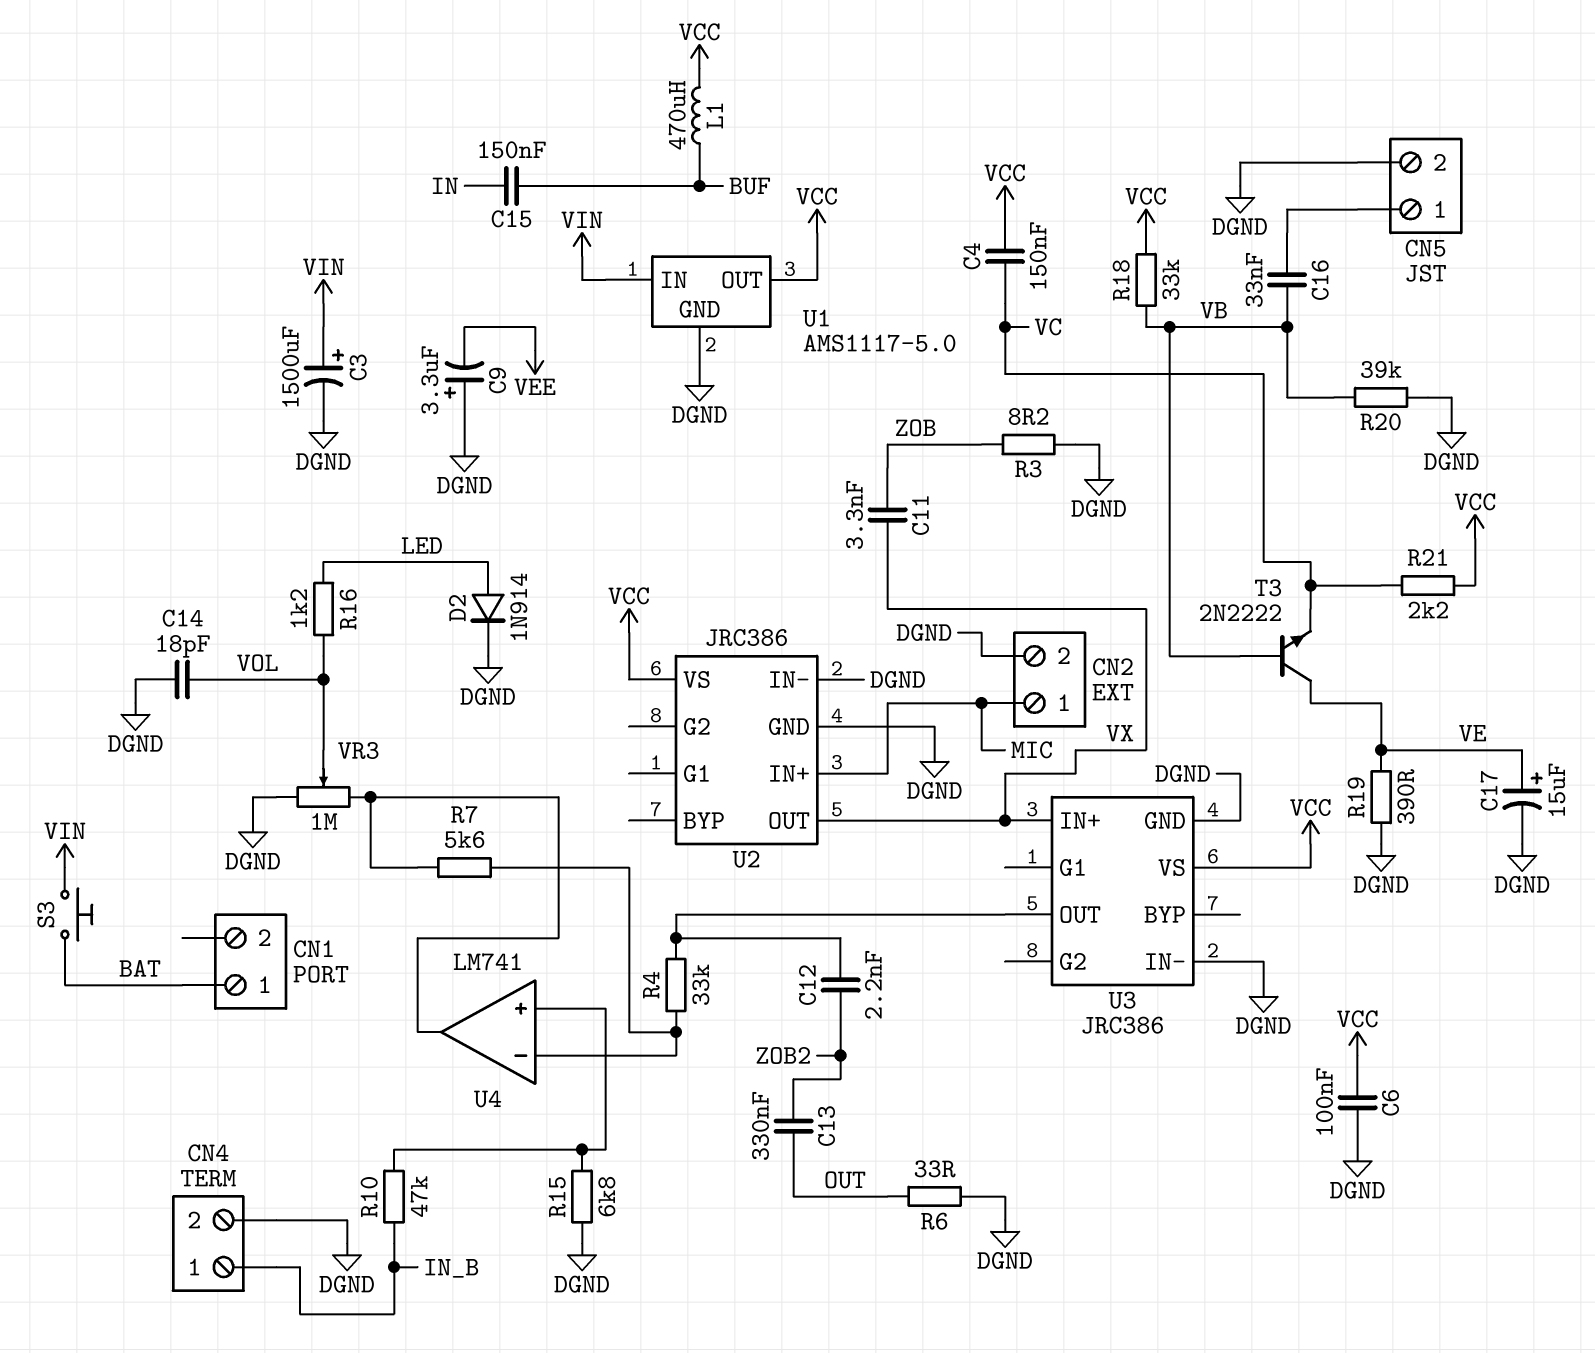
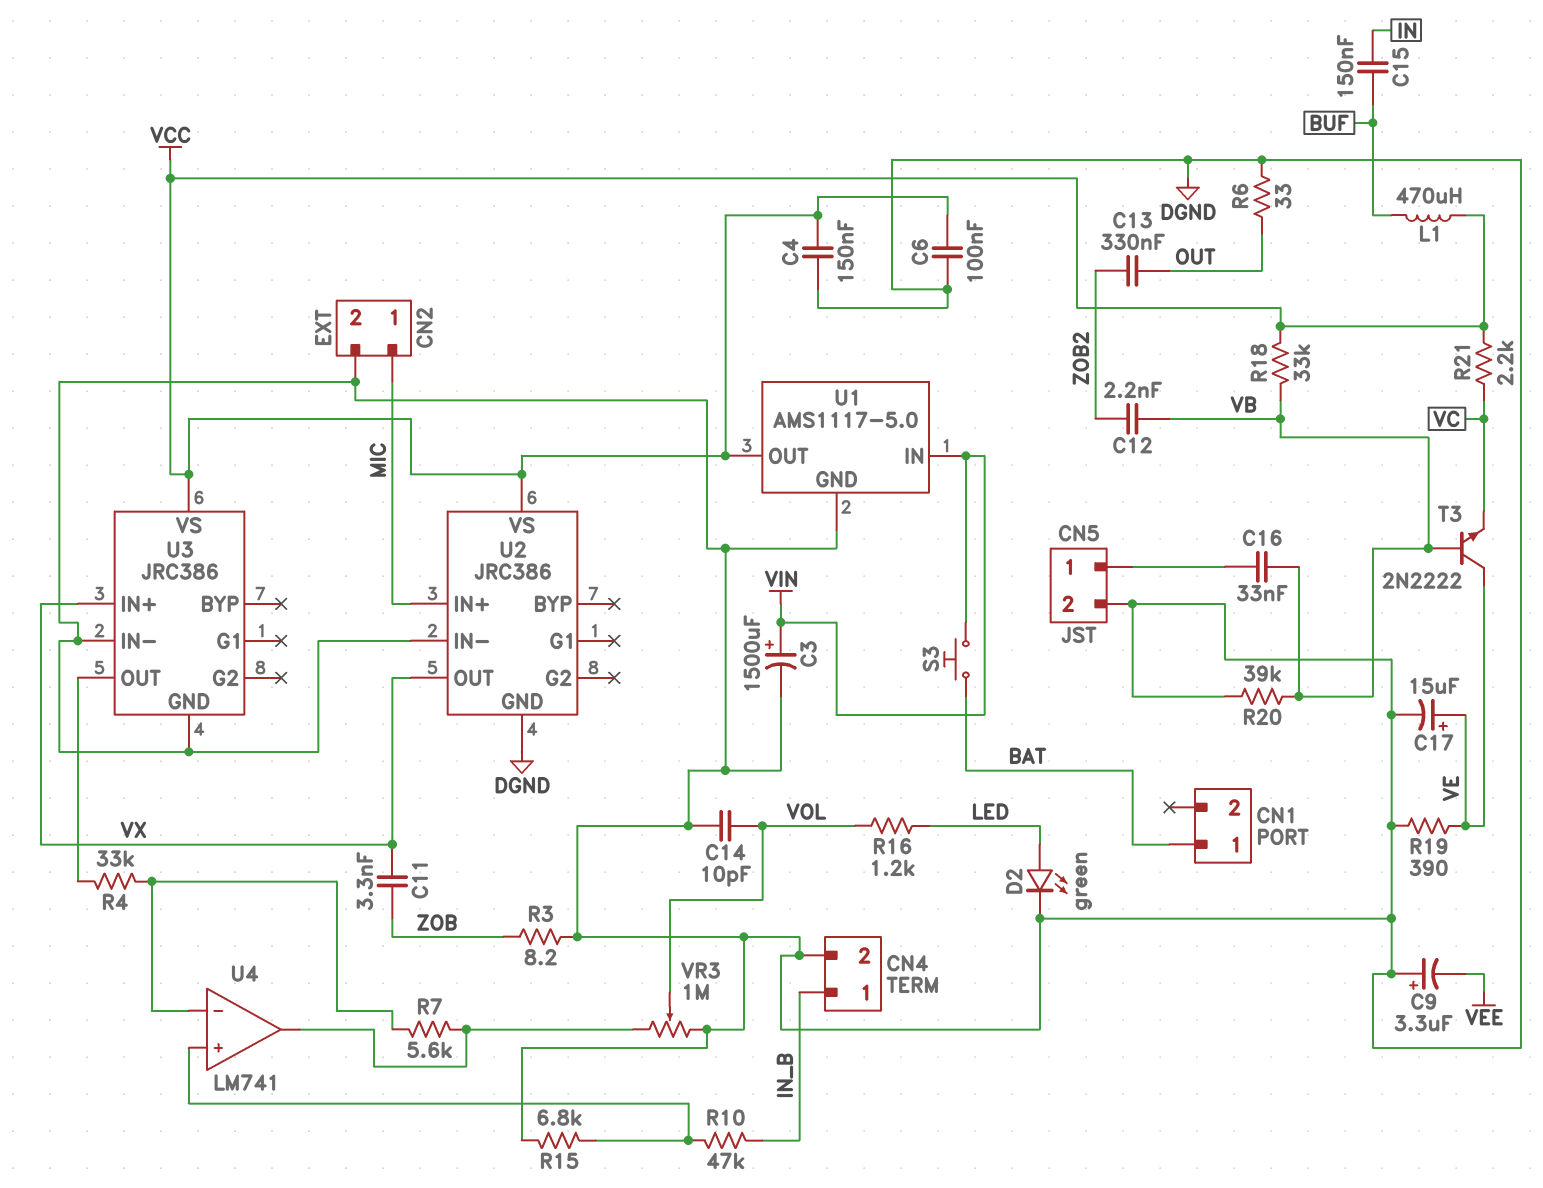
C4: 150nF (VC, VCC) -> 150nF (DGND, VCC)
C12: 2.2nF (U3/OUT, ZOB2) -> 2.2nF (VB, ZOB2)
C14: 18pF (DGND, VOL) -> 10pF (DGND, VOL)
D2: diode 1N914 (A LED, K DGND) -> LED green (A LED, K DGND)

